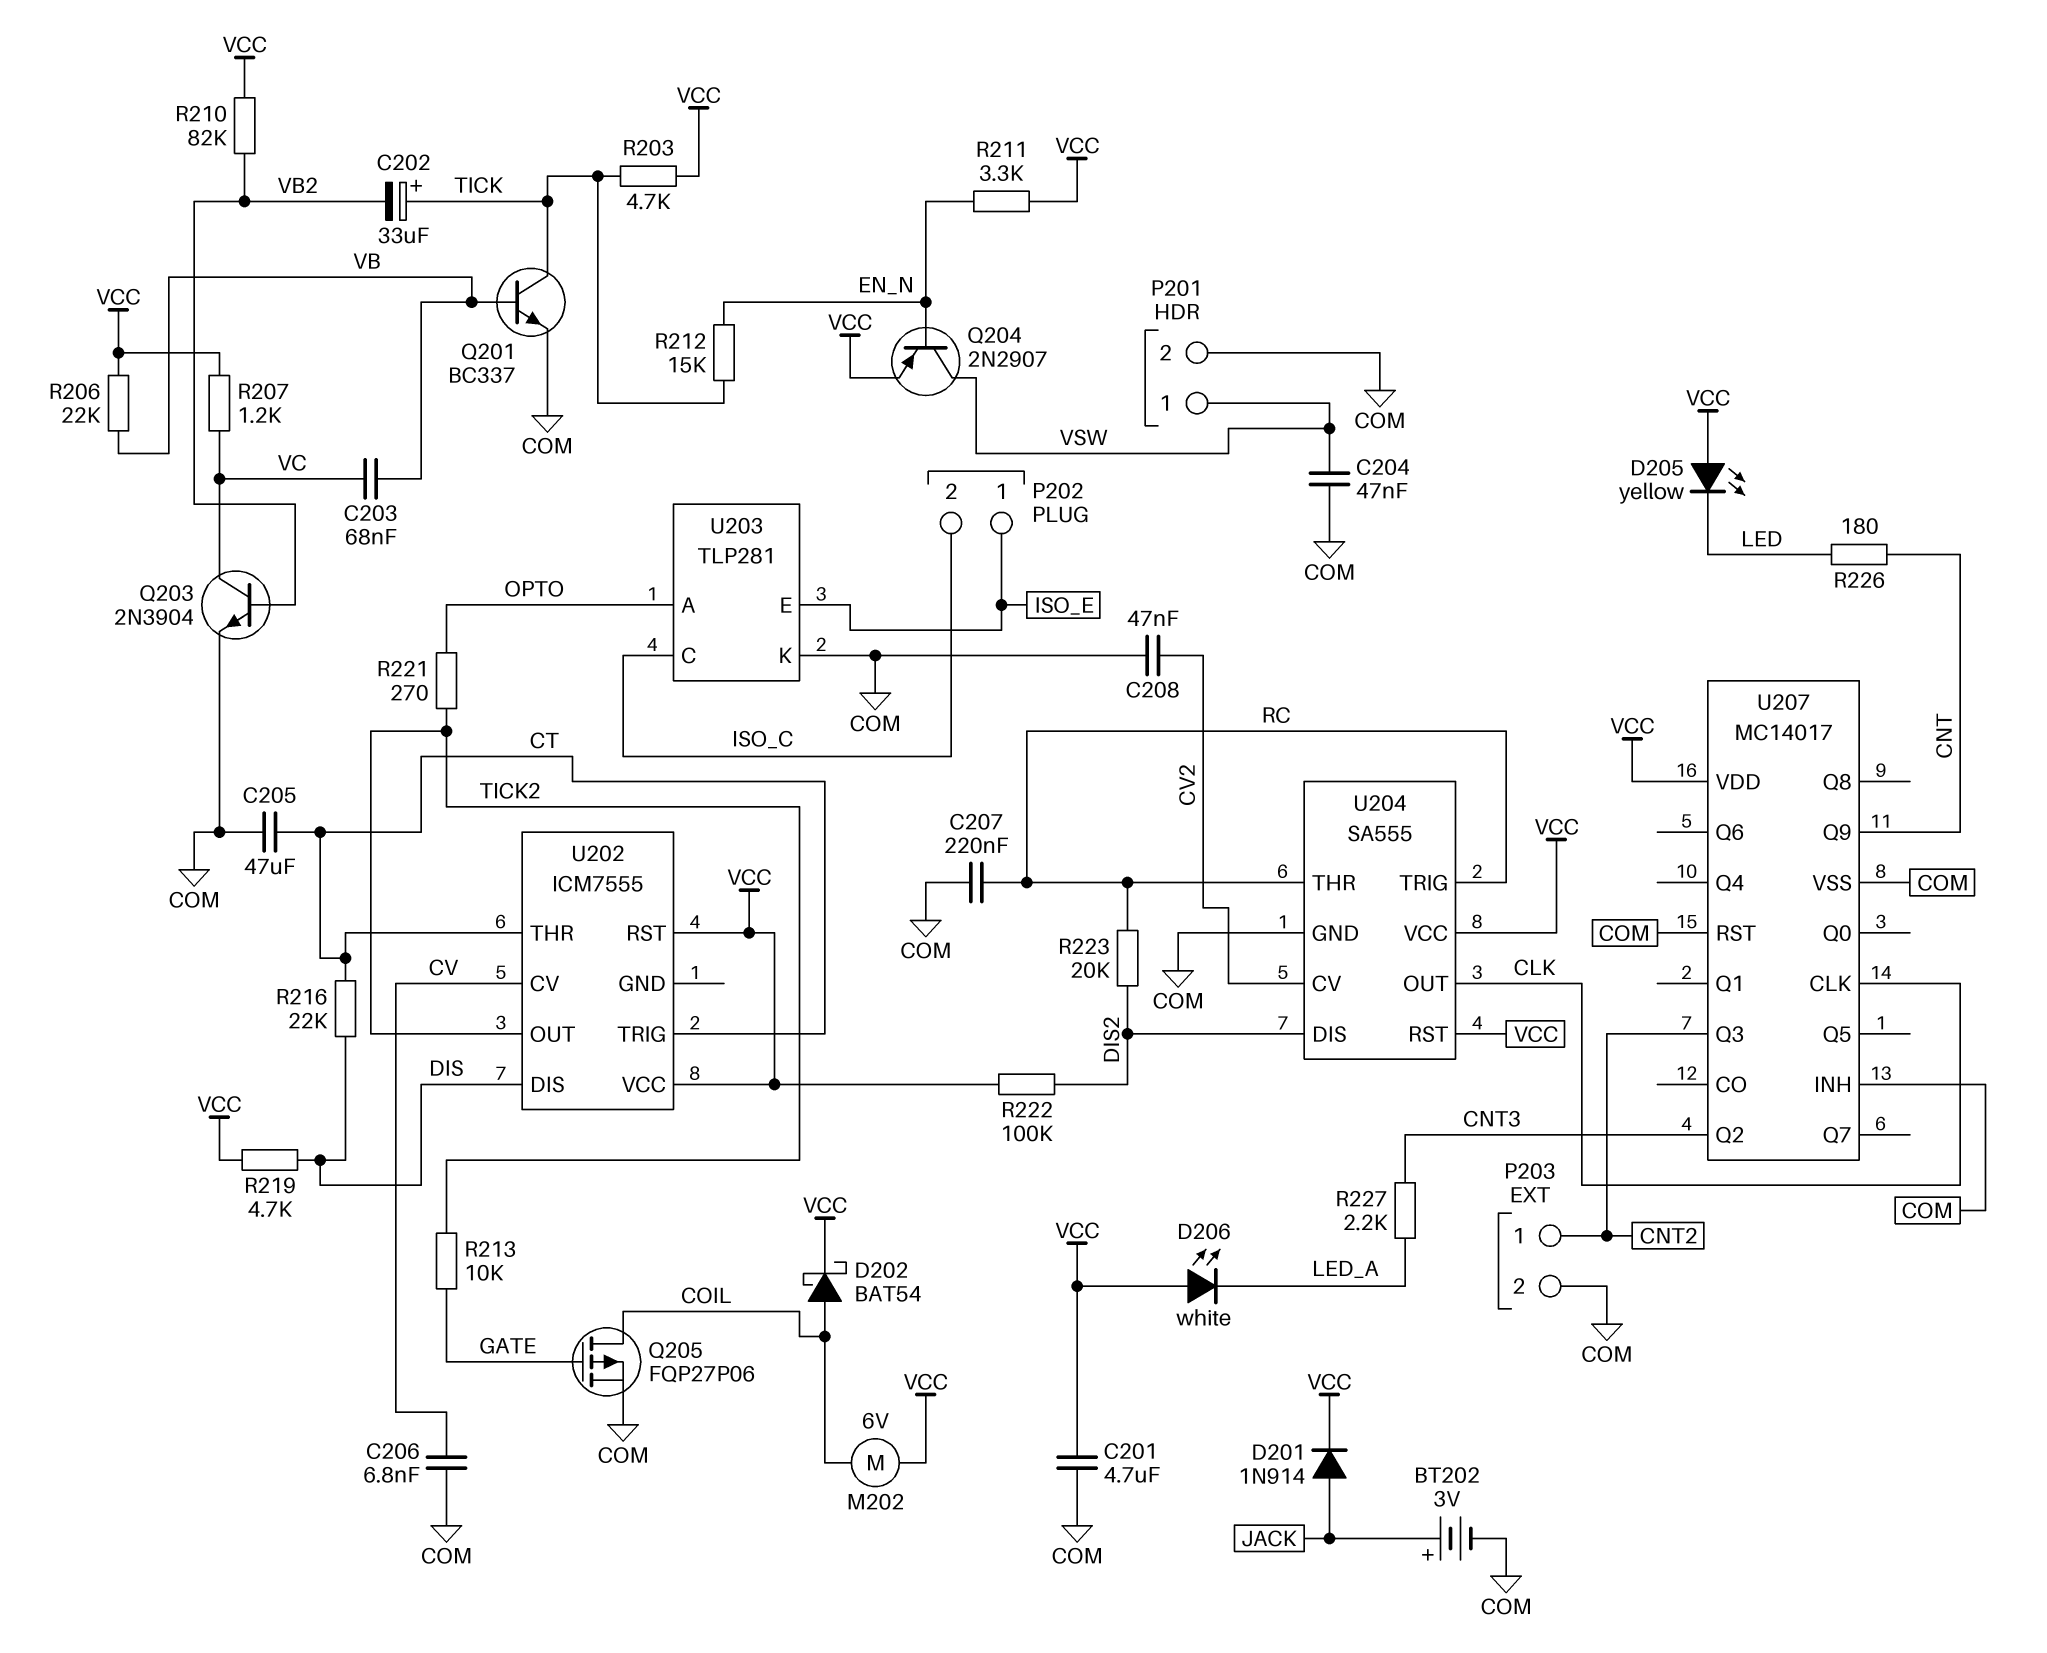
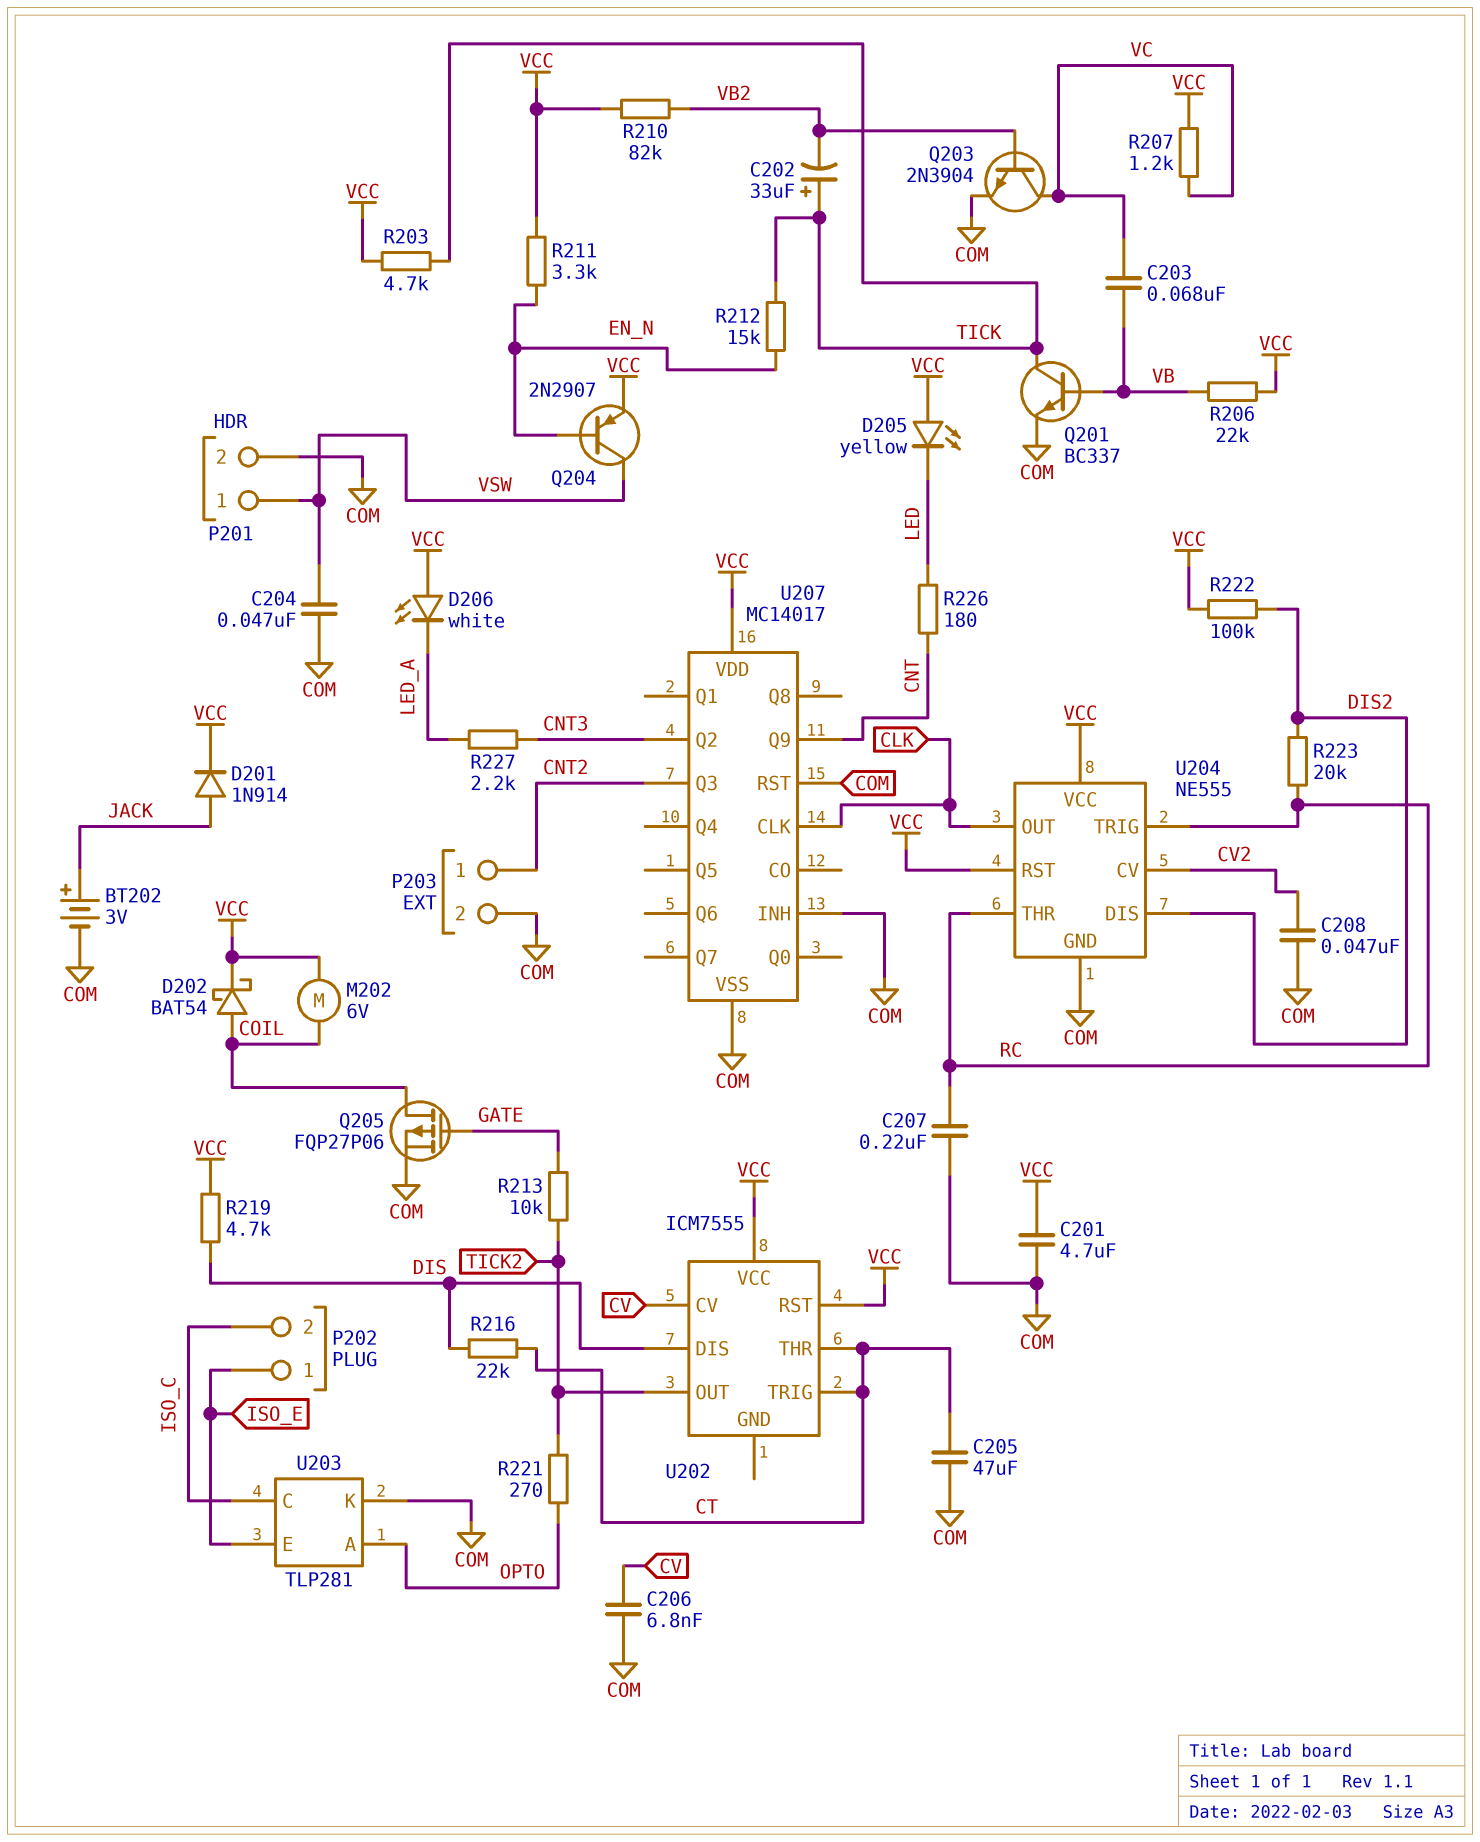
U204: SA555 -> NE555

